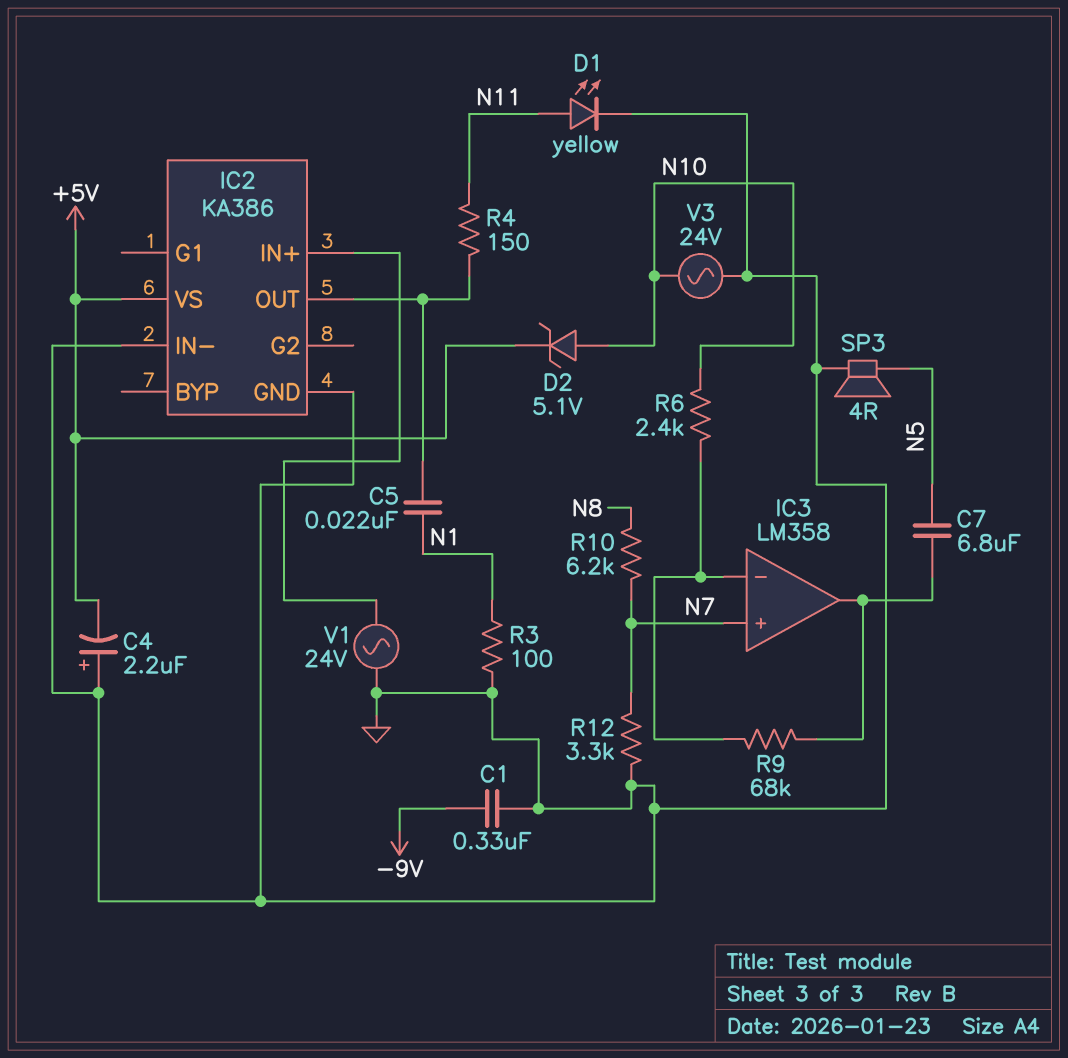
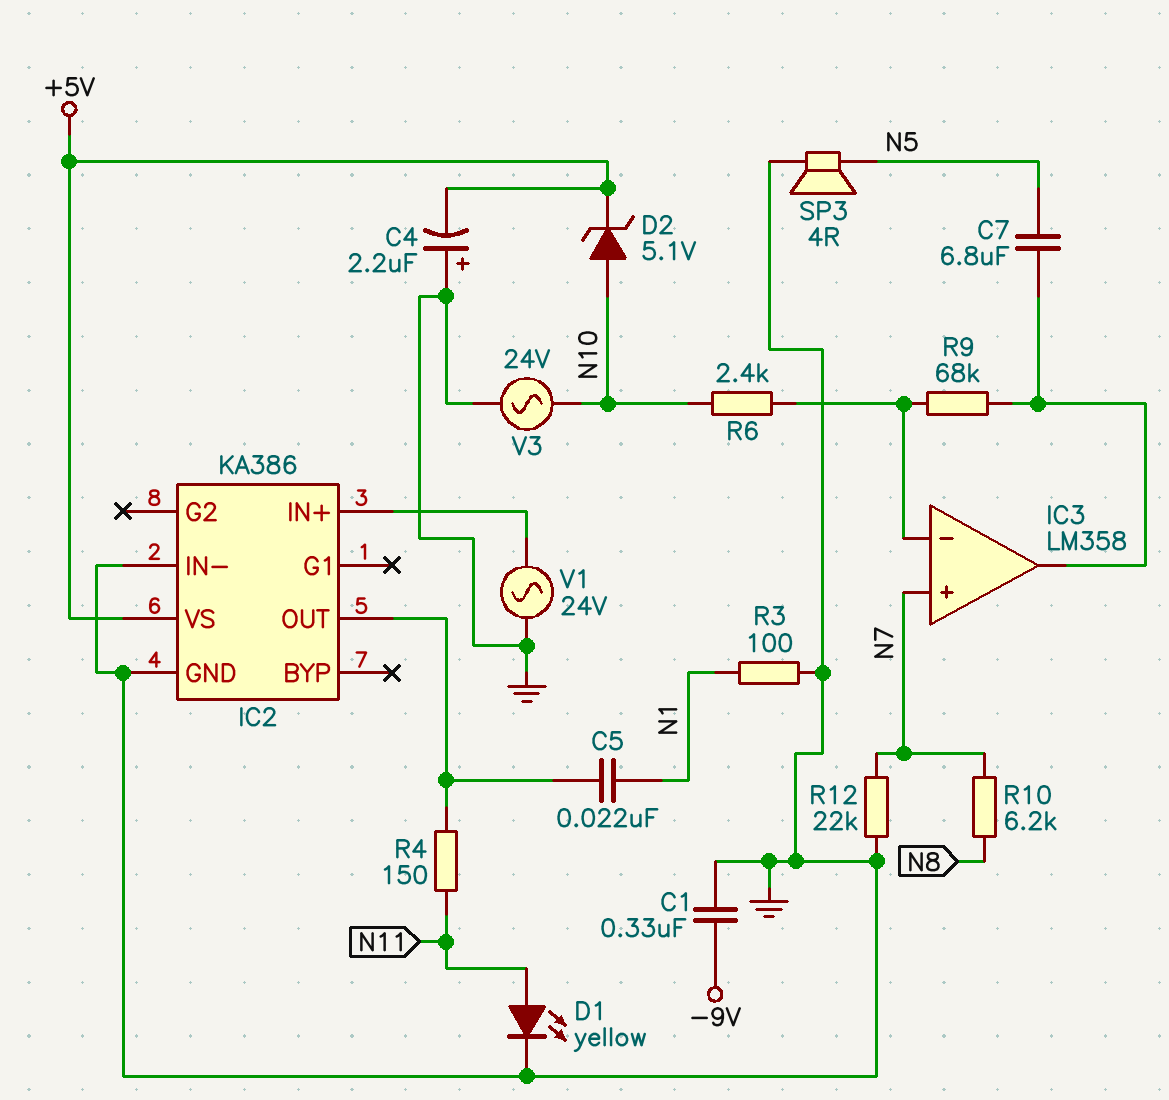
R12: 3.3k (GND, N7) -> 22k (GND, N7)

